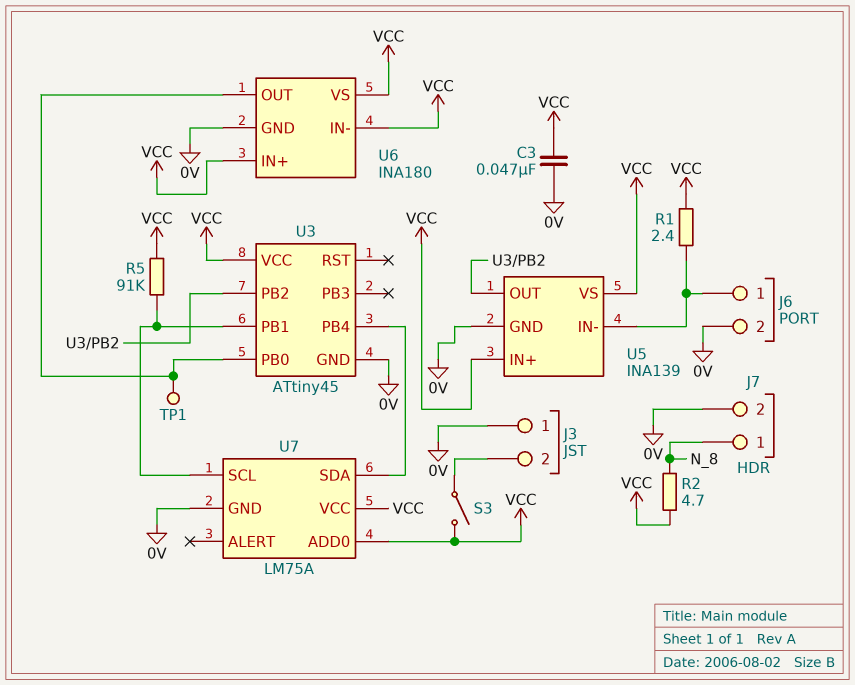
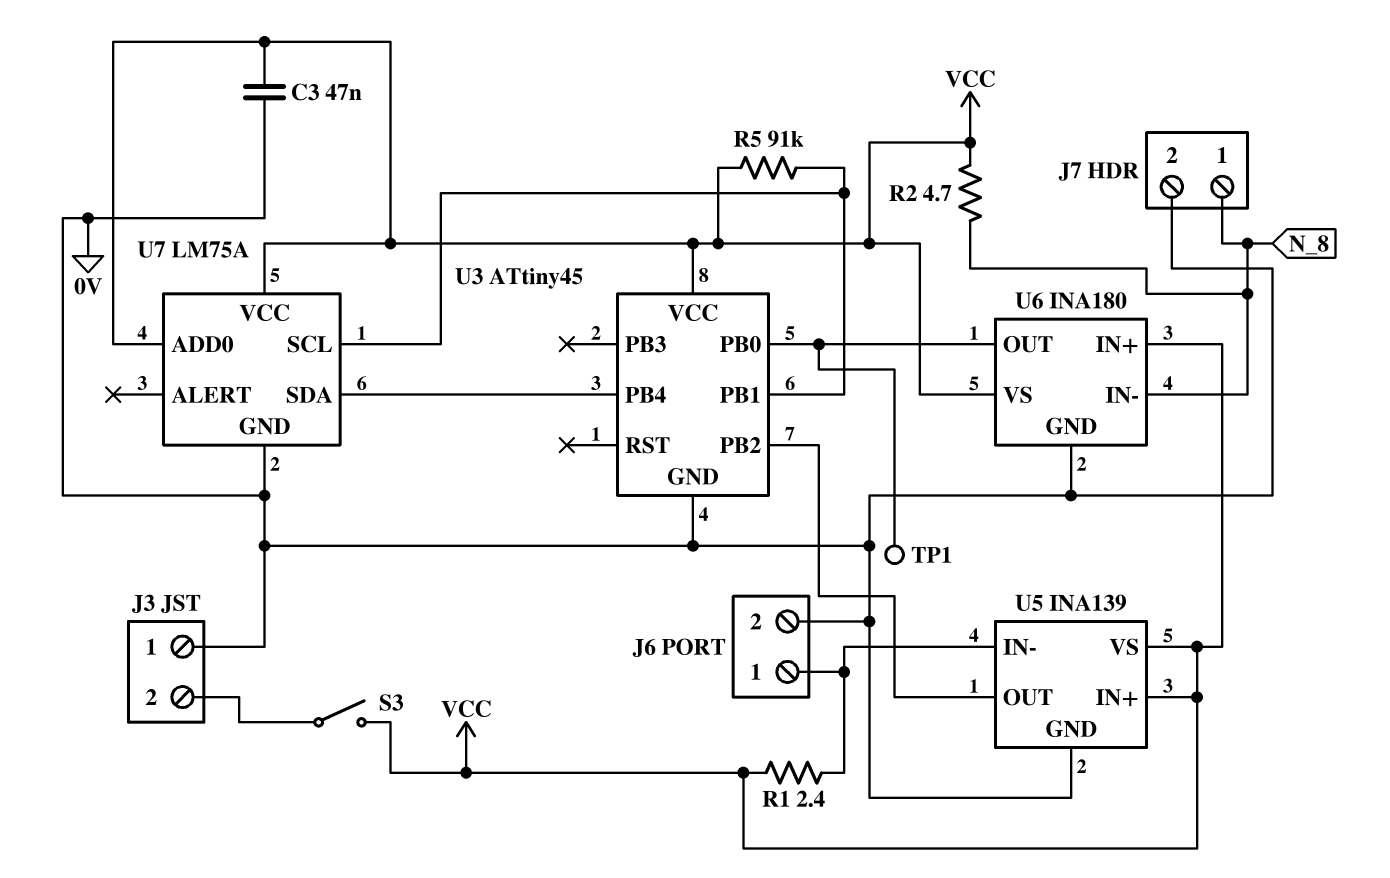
U6 pin IN-: VCC -> N_8

